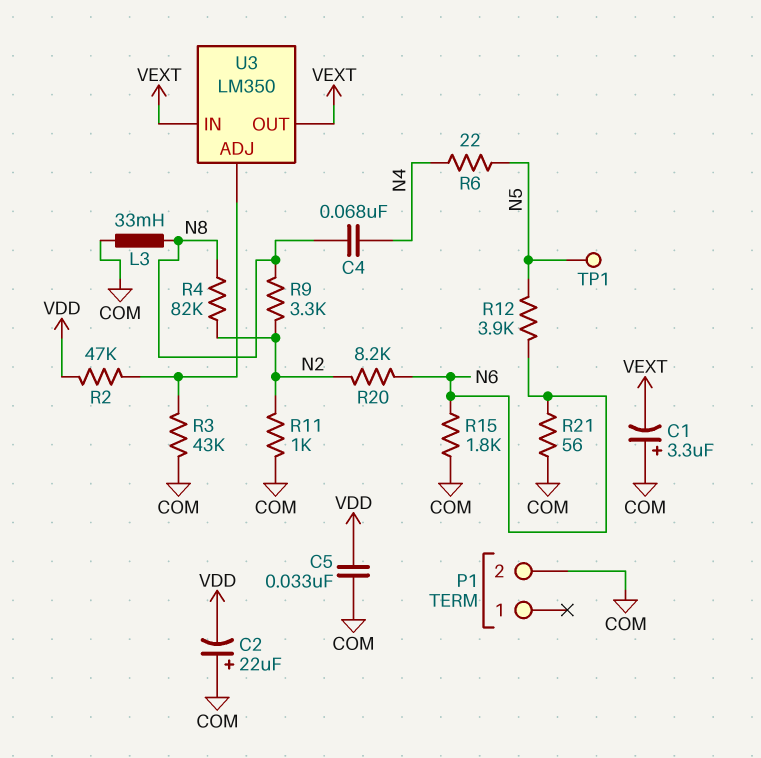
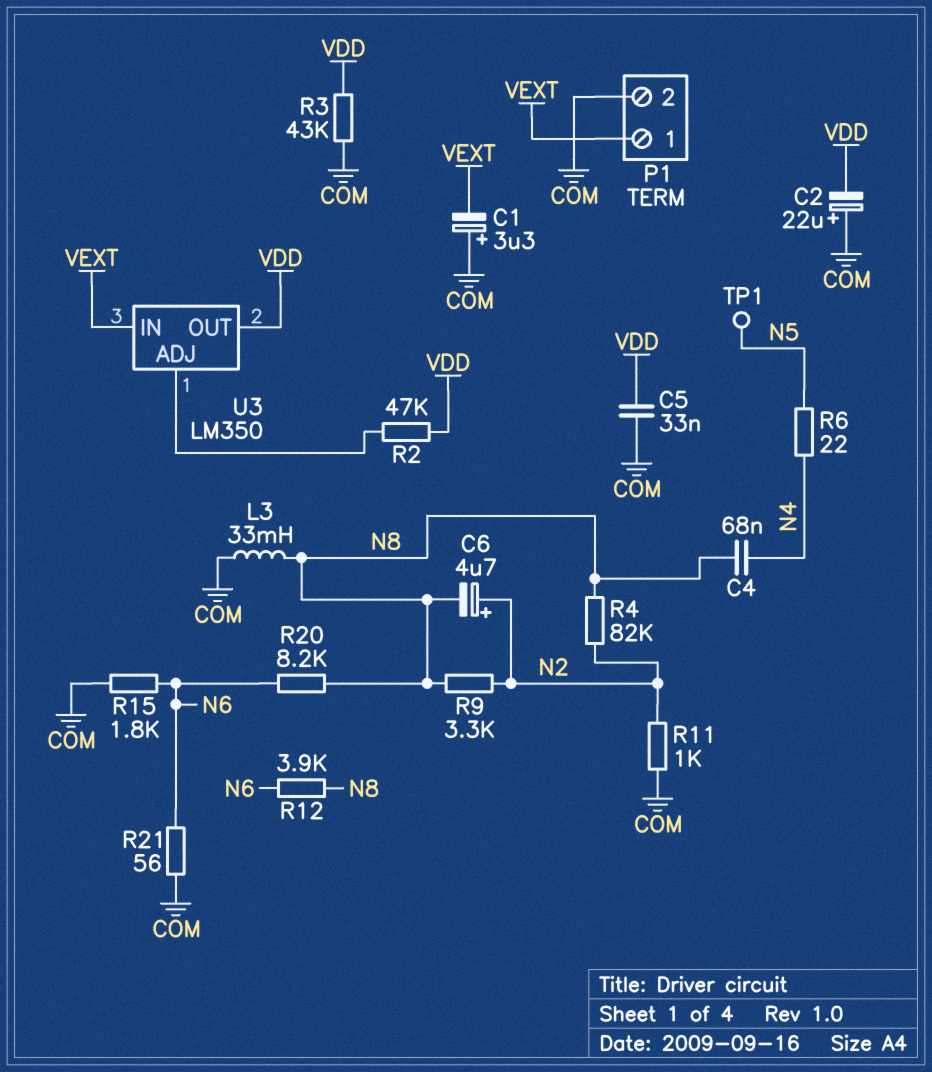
C6: none -> 4.7uF (plus N2, minus N8)
P1 pin 1: none -> VEXT
R3: 43k (COM, U3/ADJ) -> 43k (COM, VDD)
R12: 3.9k (N5, N6) -> 3.9k (N6, N8)
R20: 8.2k (N2, N6) -> 8.2k (N6, N8)
U3 pin OUT: VEXT -> VDD

